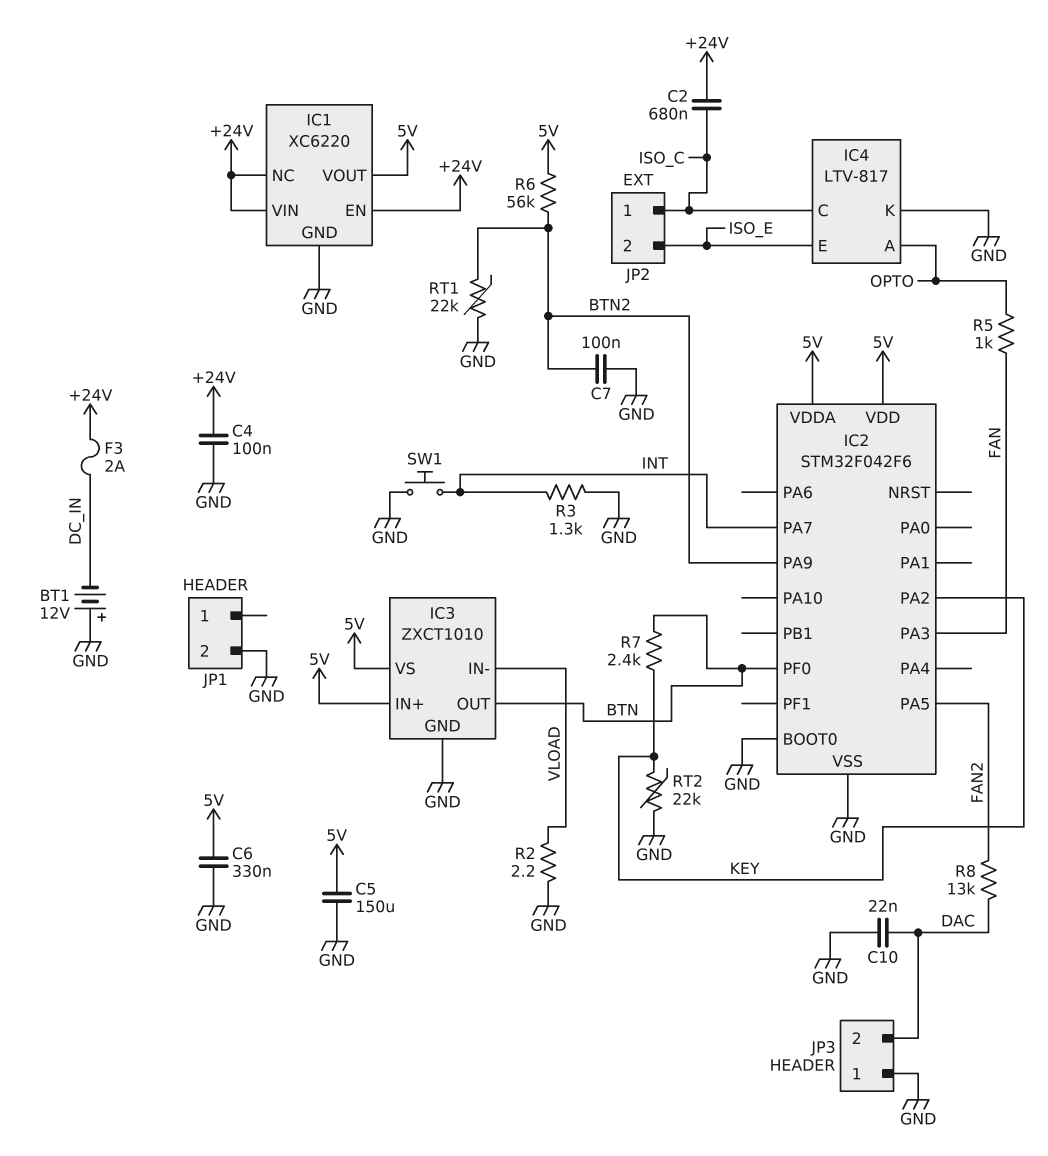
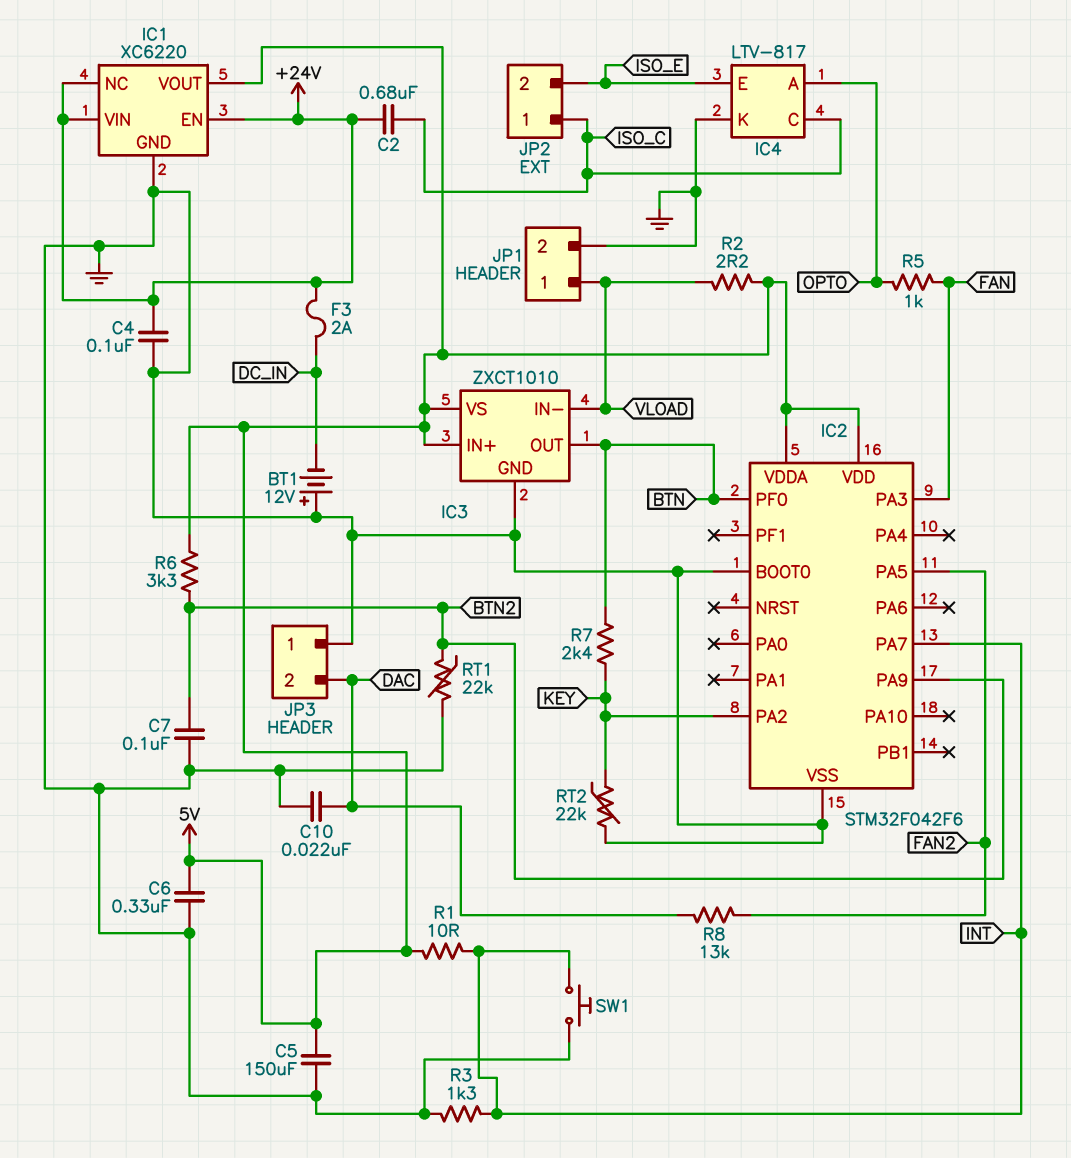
JP1 pin 1: none -> VLOAD
R1: none -> 10 (5V, INT)
R2: 2.2 (GND, VLOAD) -> 2.2 (5V, VLOAD)
R6: 56k (5V, BTN2) -> 3.3k (5V, BTN2)

